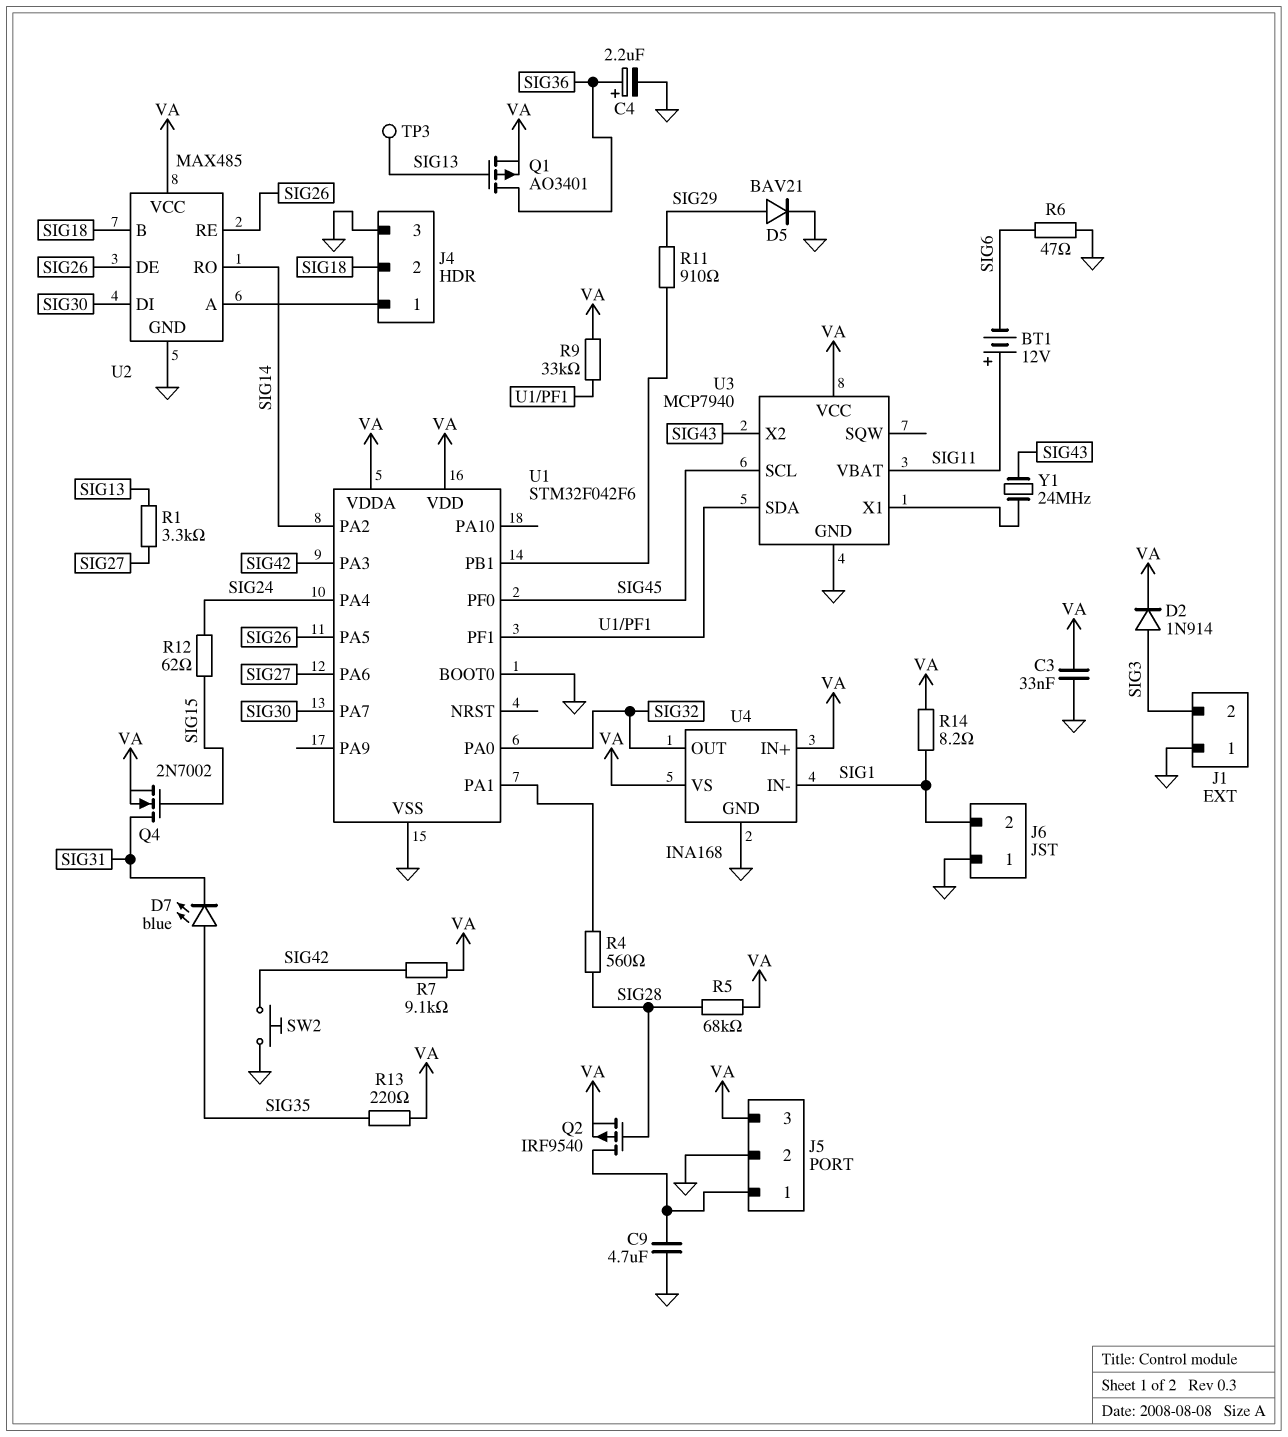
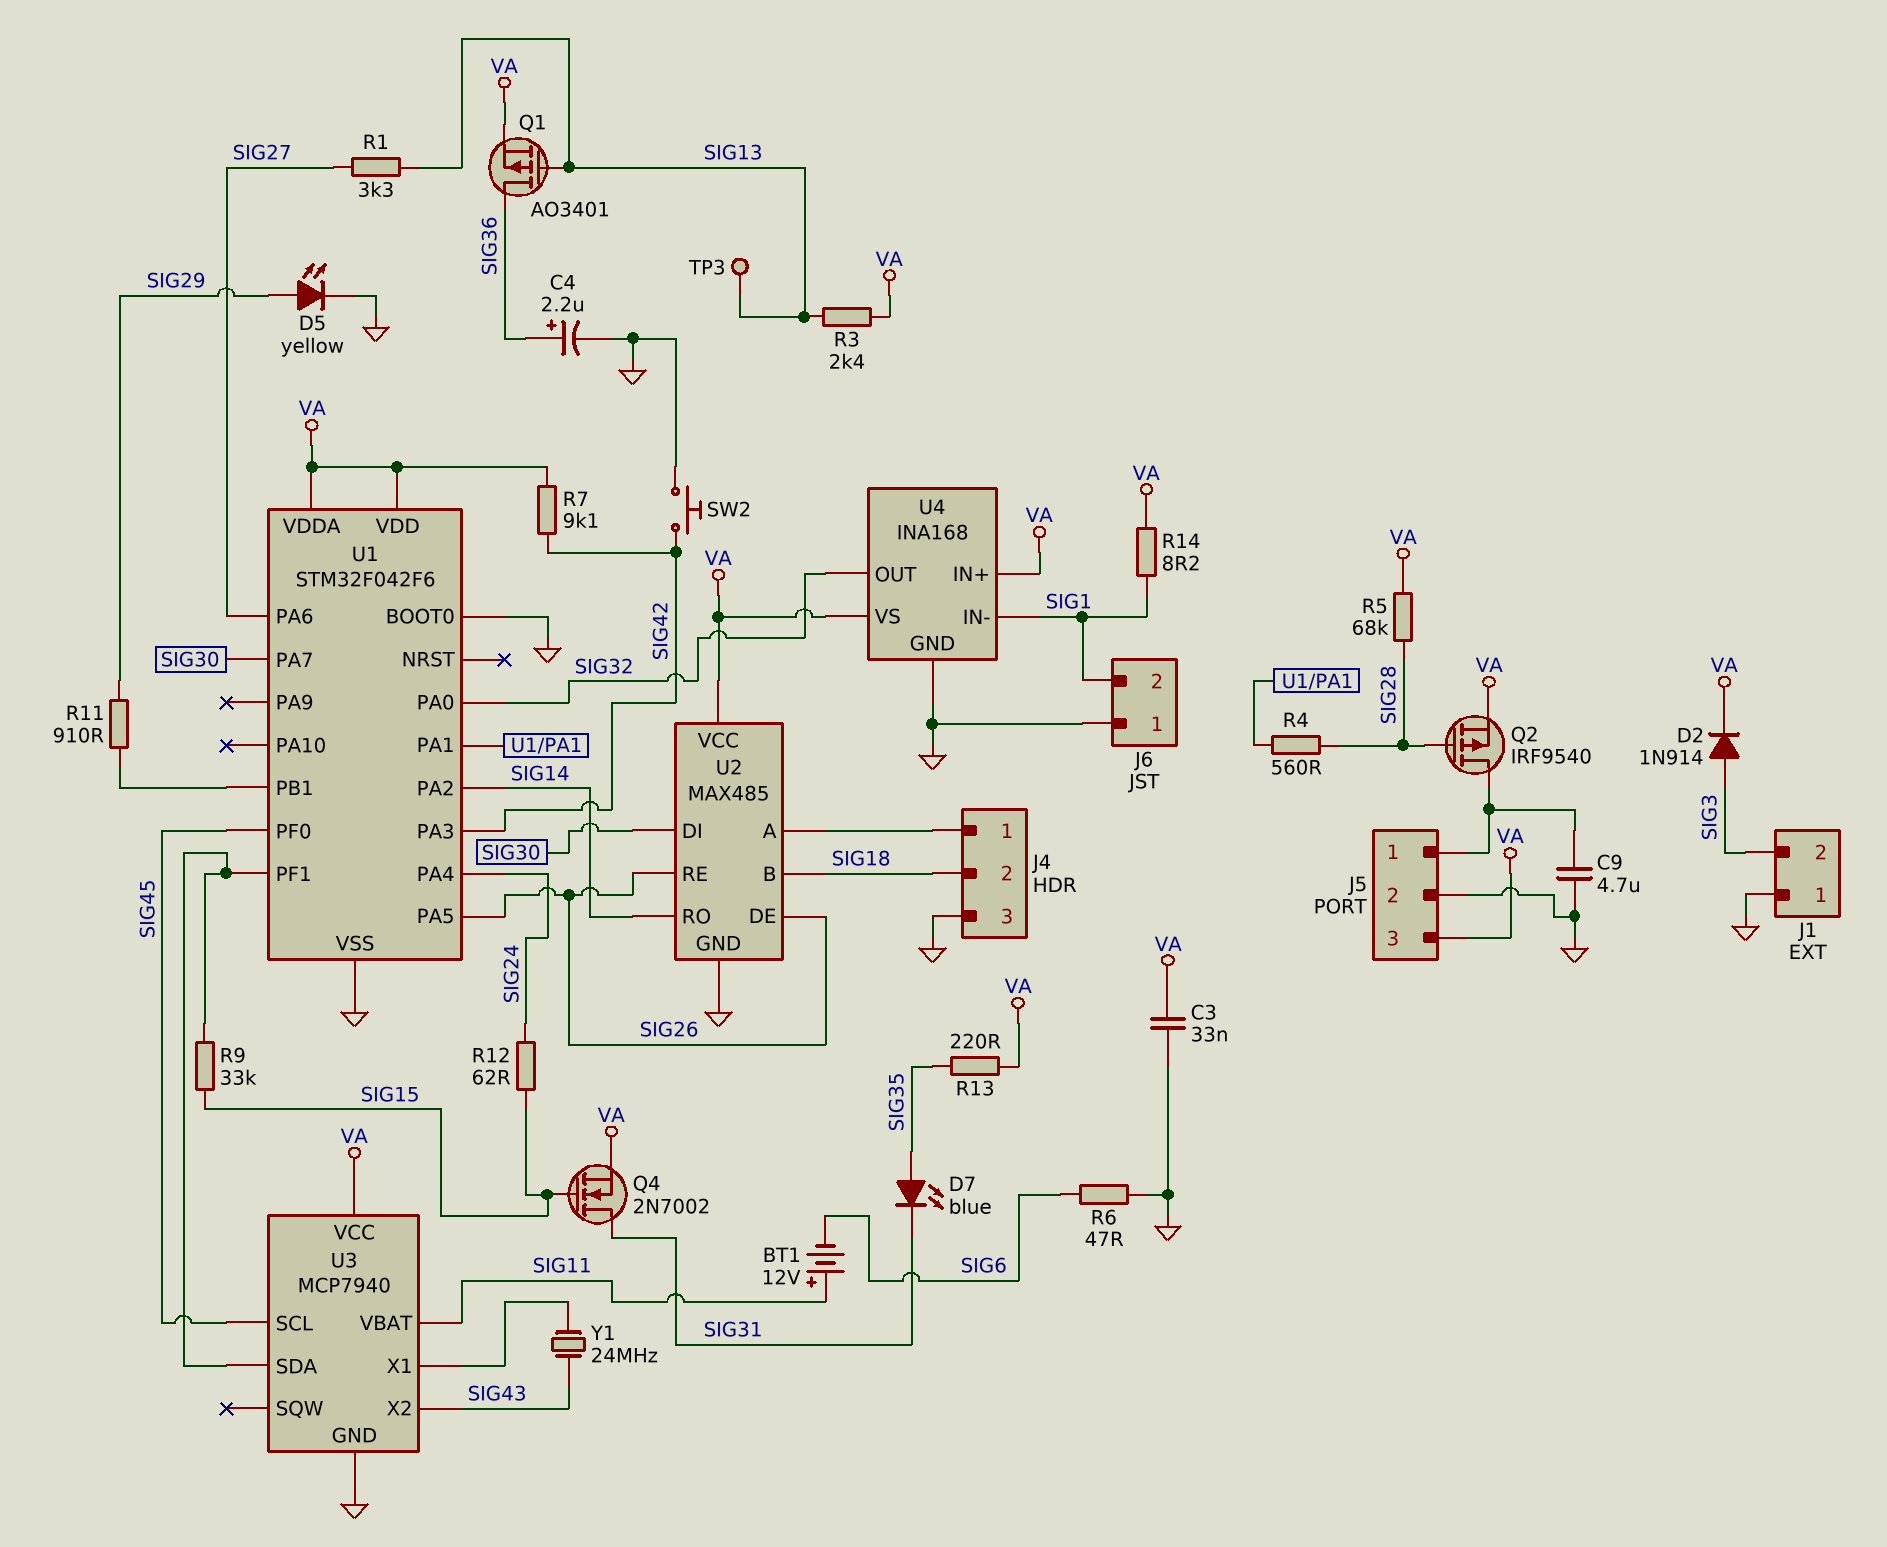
D5: diode BAV21 (A SIG29, K GND) -> LED yellow (A SIG29, K GND)
R3: none -> 2.4k (SIG13, VA)
R9: 33k (U1/PF1, VA) -> 33k (SIG15, U1/PF1)

